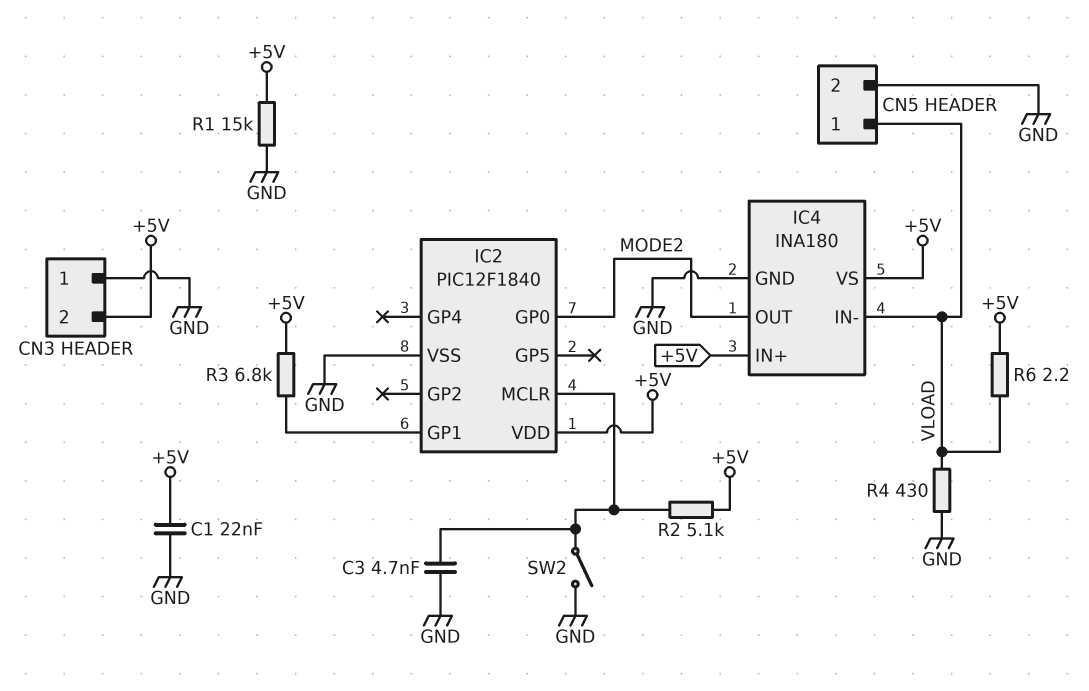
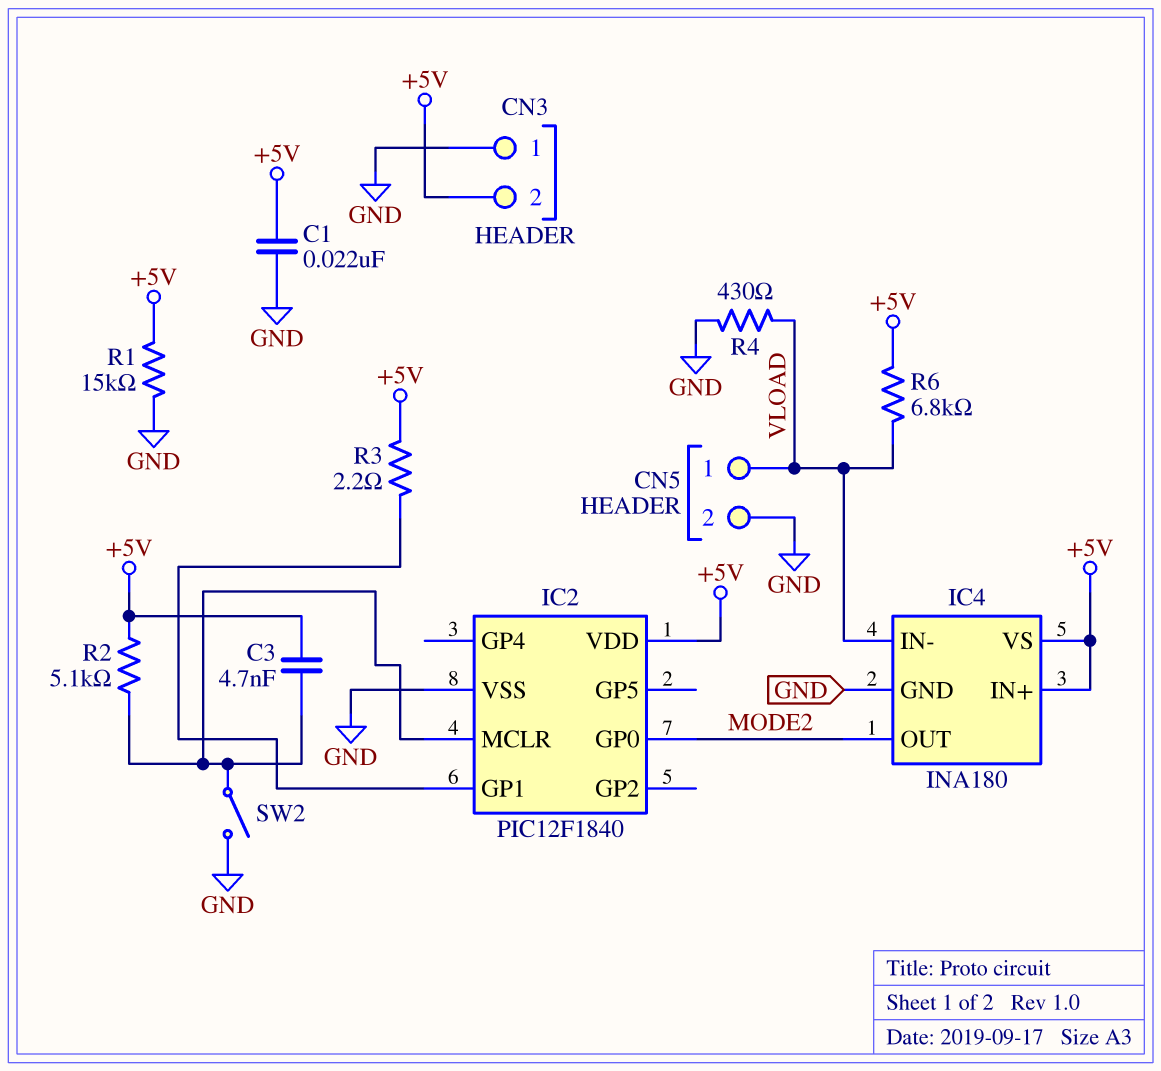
C3: 4.7nF (GND, IC2/MCLR) -> 4.7nF (+5V, IC2/MCLR)
R3: 6.8k (+5V, IC2/GP1) -> 2.2 (+5V, IC2/GP1)
R6: 2.2 (+5V, VLOAD) -> 6.8k (+5V, VLOAD)

